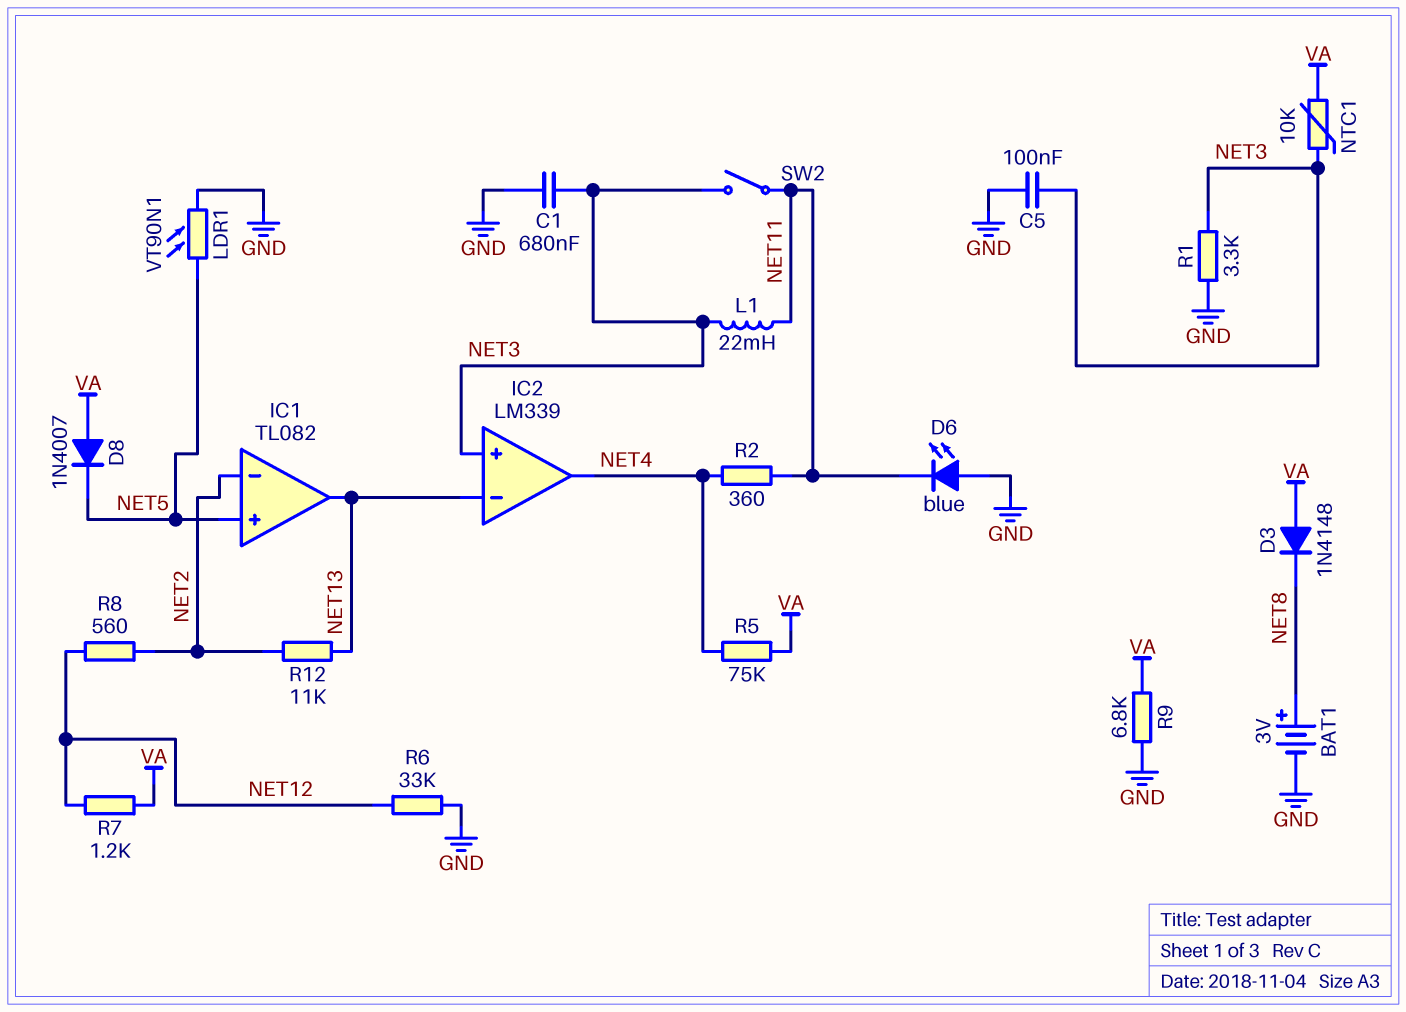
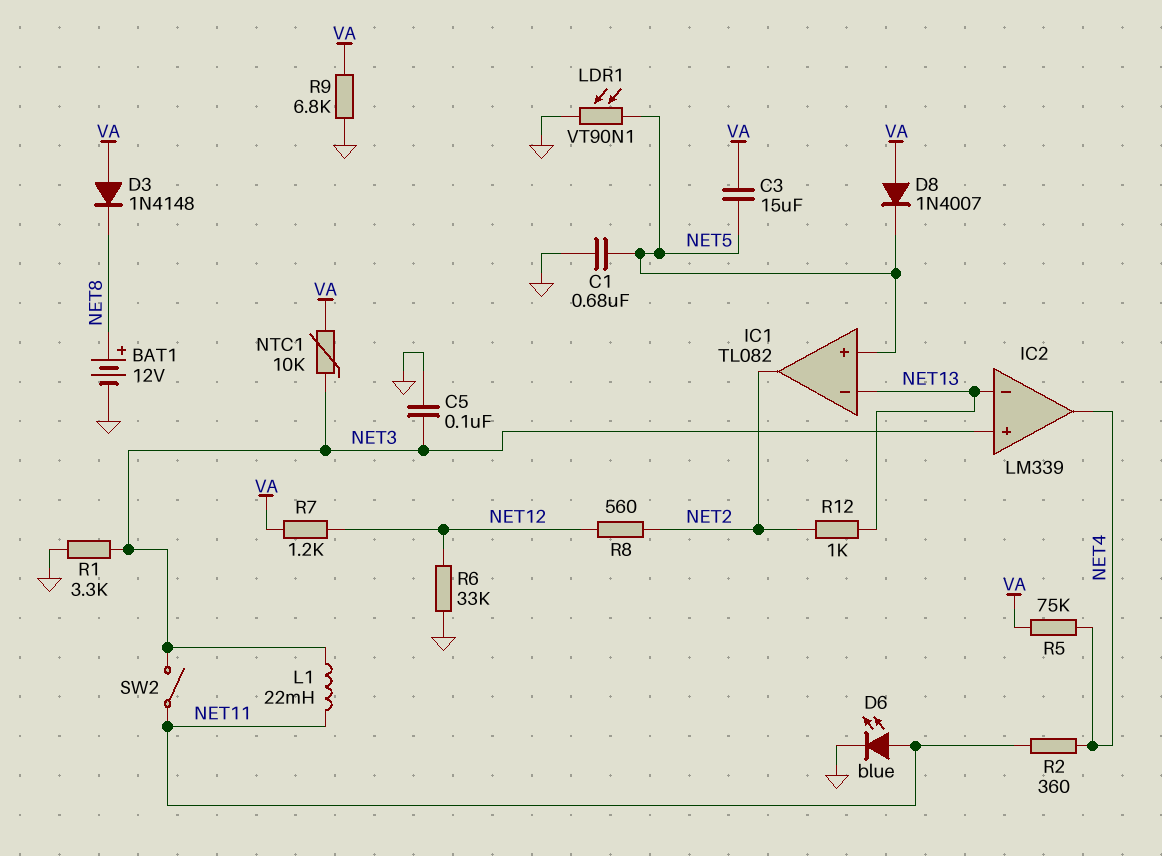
BAT1: 3V (plus NET8, minus GND) -> 12V (plus NET8, minus GND)
C1: 680nF (GND, NET3) -> 680nF (GND, NET5)
C3: none -> 15uF (NET5, VA)
D6: LED blue (A GND, K NET11) -> LED blue (A NET11, K GND)
IC1 pin in-: NET2 -> NET13
IC1 pin out: NET13 -> NET2
R12: 11k (NET2, NET13) -> 1k (NET2, NET13)

